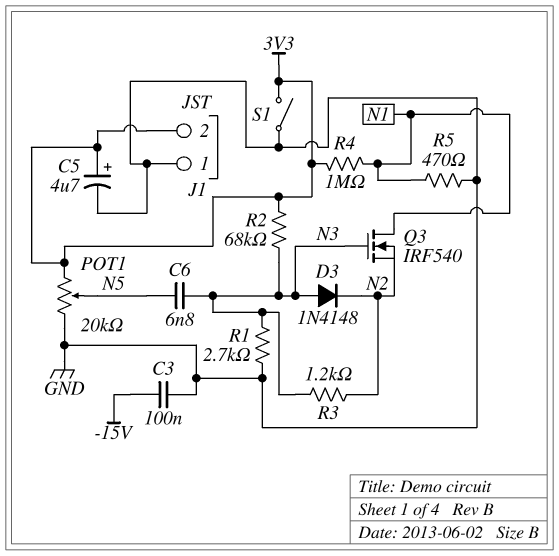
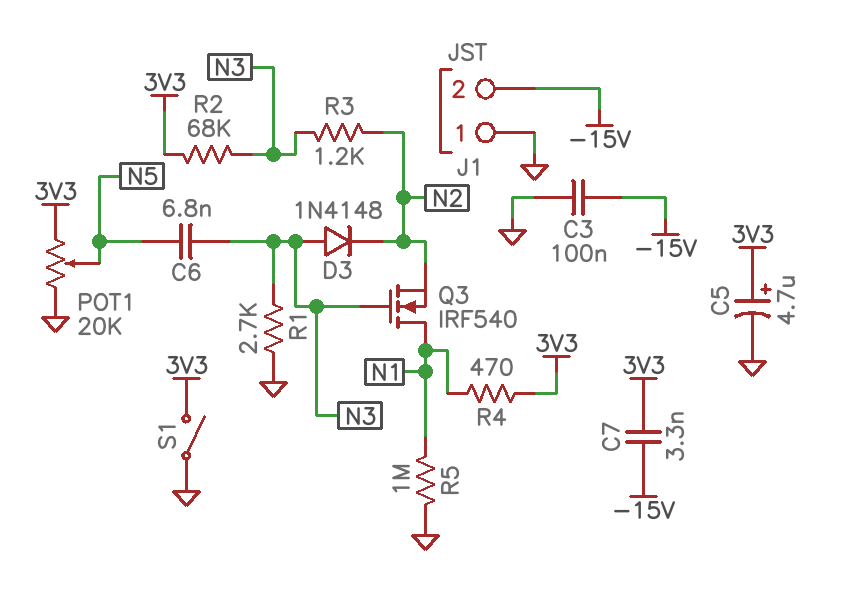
C7: none -> 3.3nF (-15V, 3V3)
J1 pin 2: 3V3 -> -15V
R4: 1M (3V3, N1) -> 470 (3V3, N1)
R5: 470 (GND, N1) -> 1M (GND, N1)

